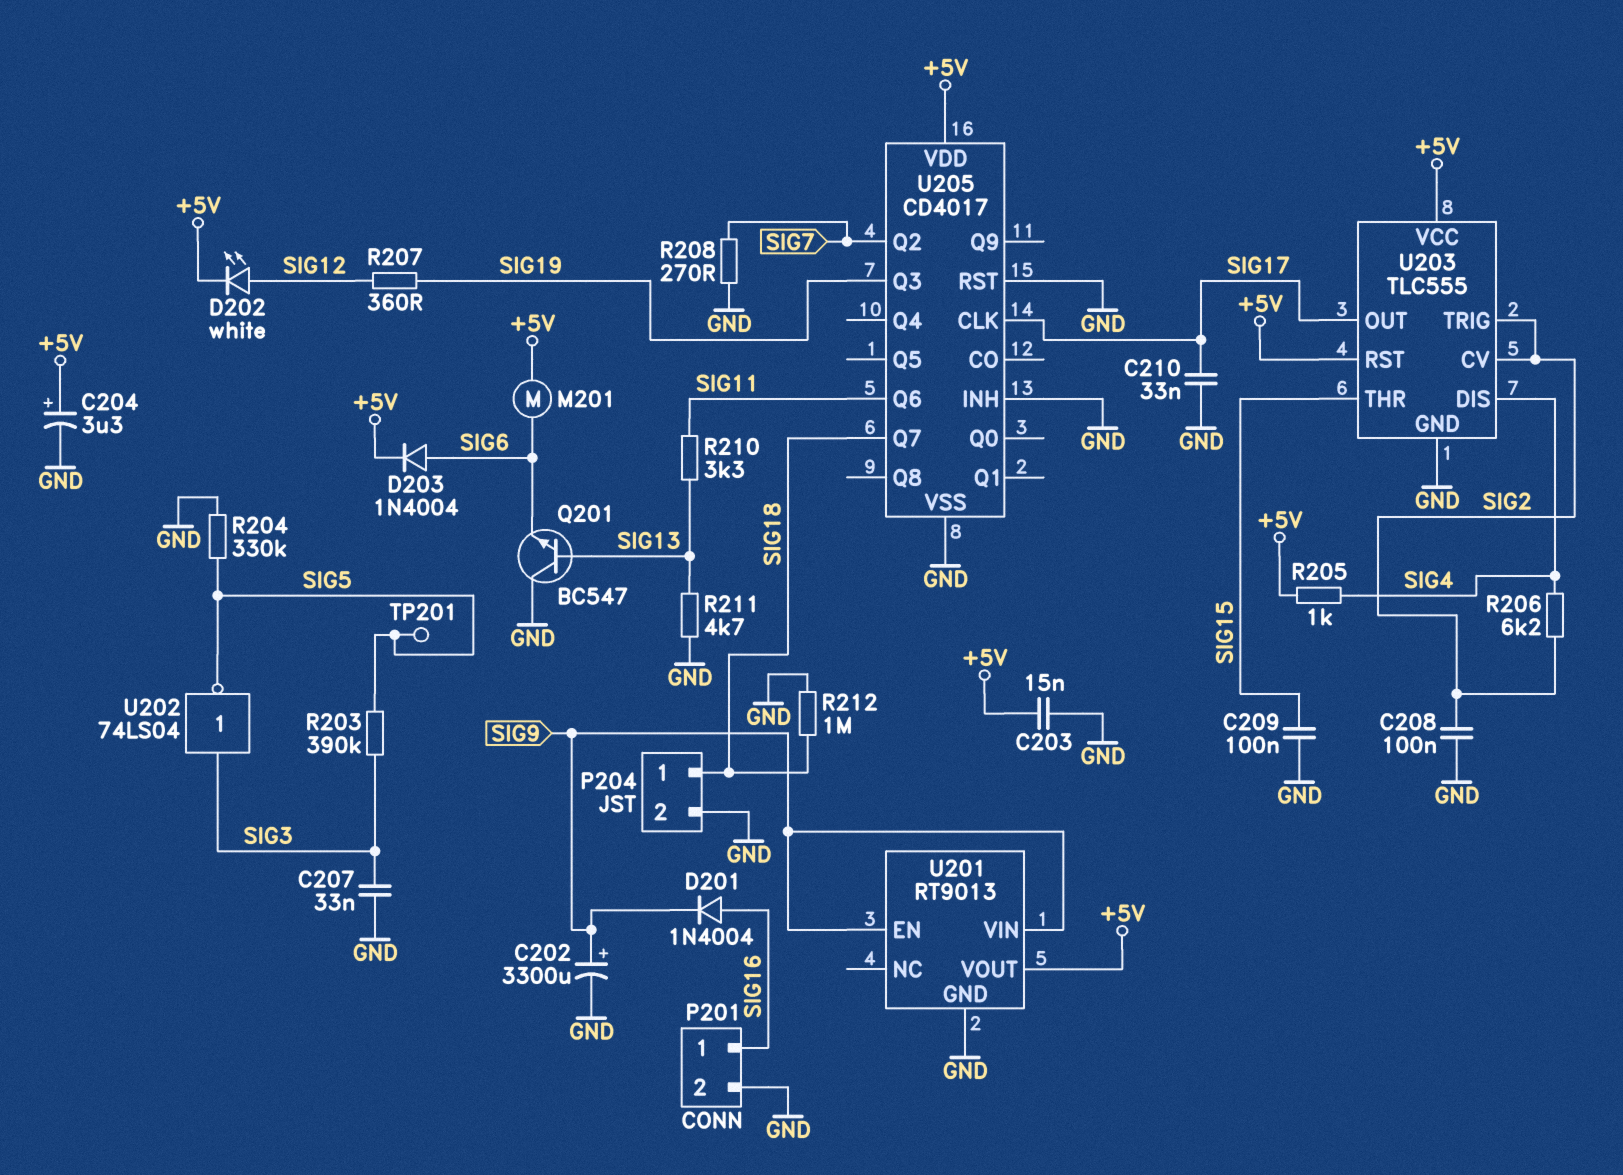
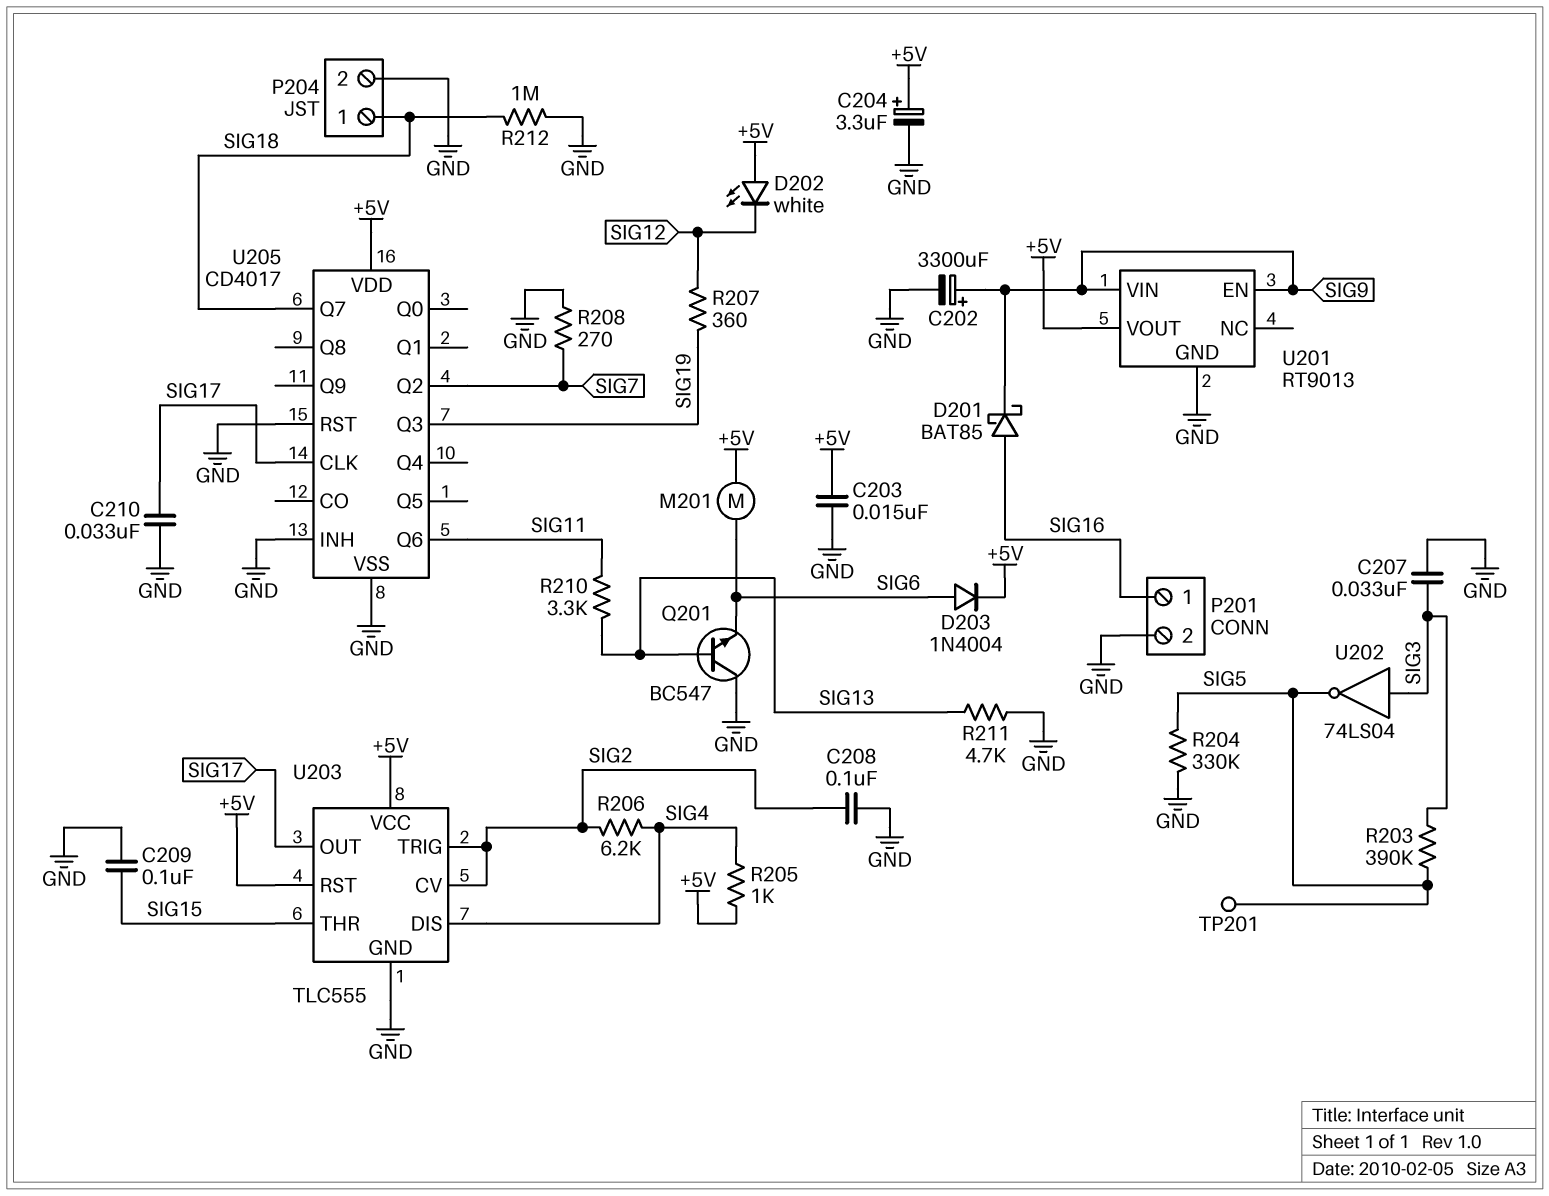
D201: diode 1N4004 (A SIG16, K SIG9) -> schottky BAT85 (A SIG16, K SIG9)
D202: LED white (A SIG12, K +5V) -> LED white (A +5V, K SIG12)

